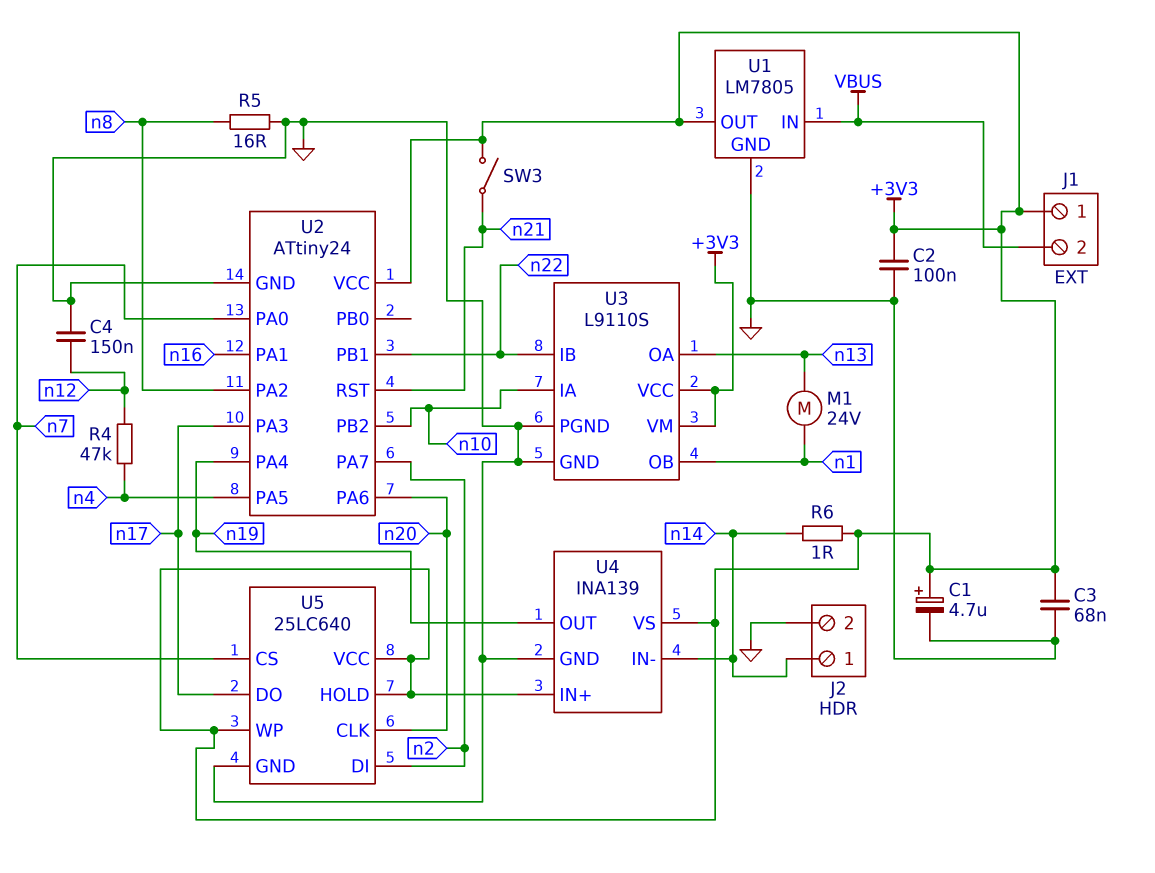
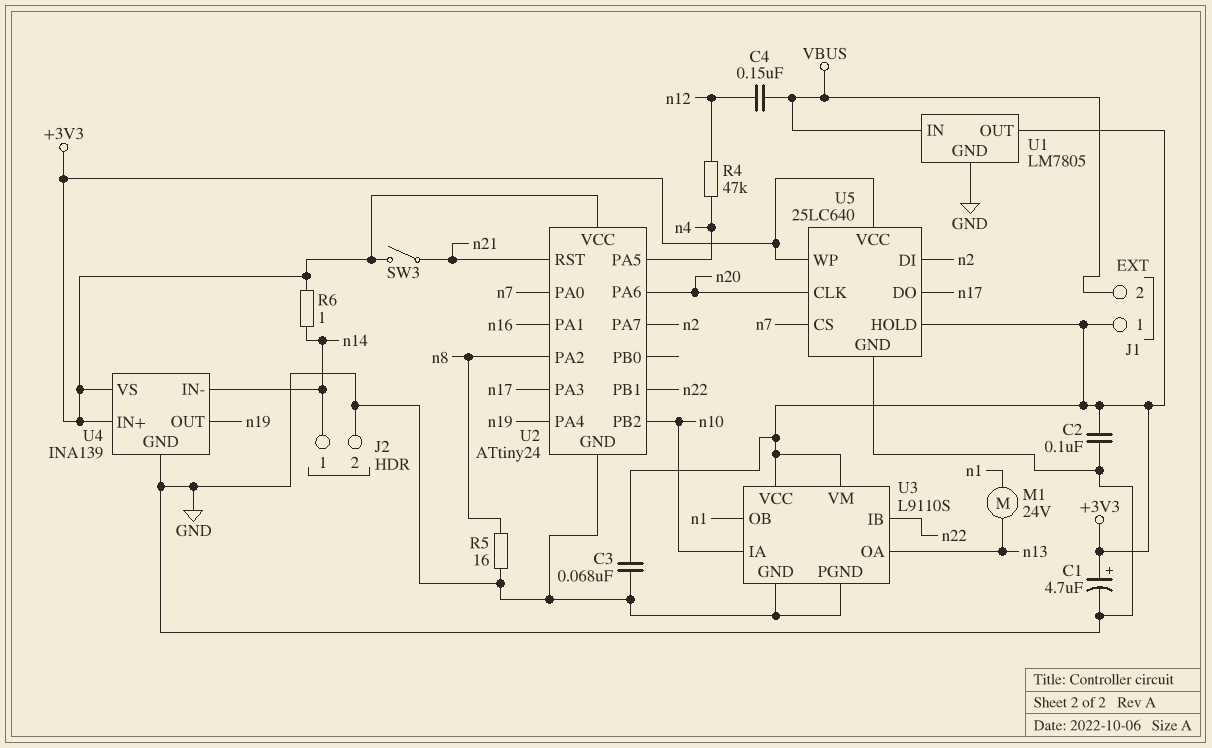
C4: 150nF (GND, n12) -> 150nF (VBUS, n12)

